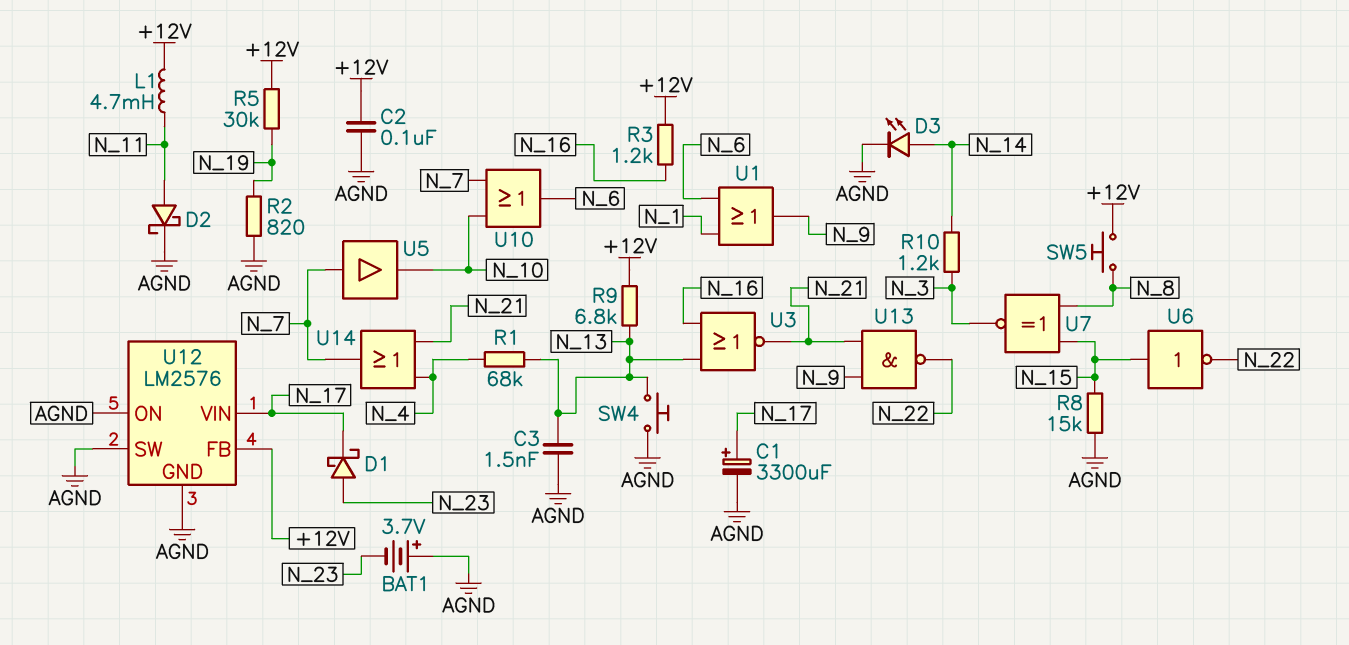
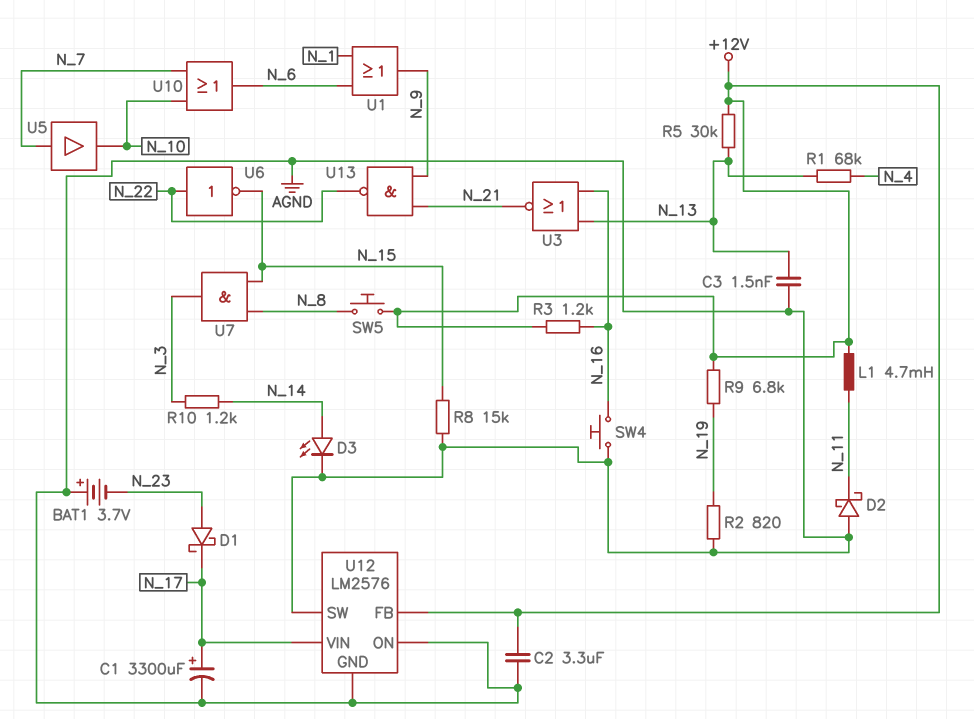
C2: 100nF (+12V, AGND) -> 3.3uF (+12V, AGND)
D2: schottky (A N_11, K AGND) -> schottky (A AGND, K N_11)
R5: 30k (+12V, N_19) -> 30k (+12V, N_13)
R9: 6.8k (+12V, N_13) -> 6.8k (+12V, N_19)
SW4: button (AGND, N_13) -> button (AGND, N_16)
U6: NOT (in N_15, out N_22) -> NOT (in N_22, out N_15)
U7: XNOR (in N_8, in N_15, out N_3) -> AND (in N_8, in N_15, out N_3)
U14: OR (in N_4, in N_21, out N_7) -> none

